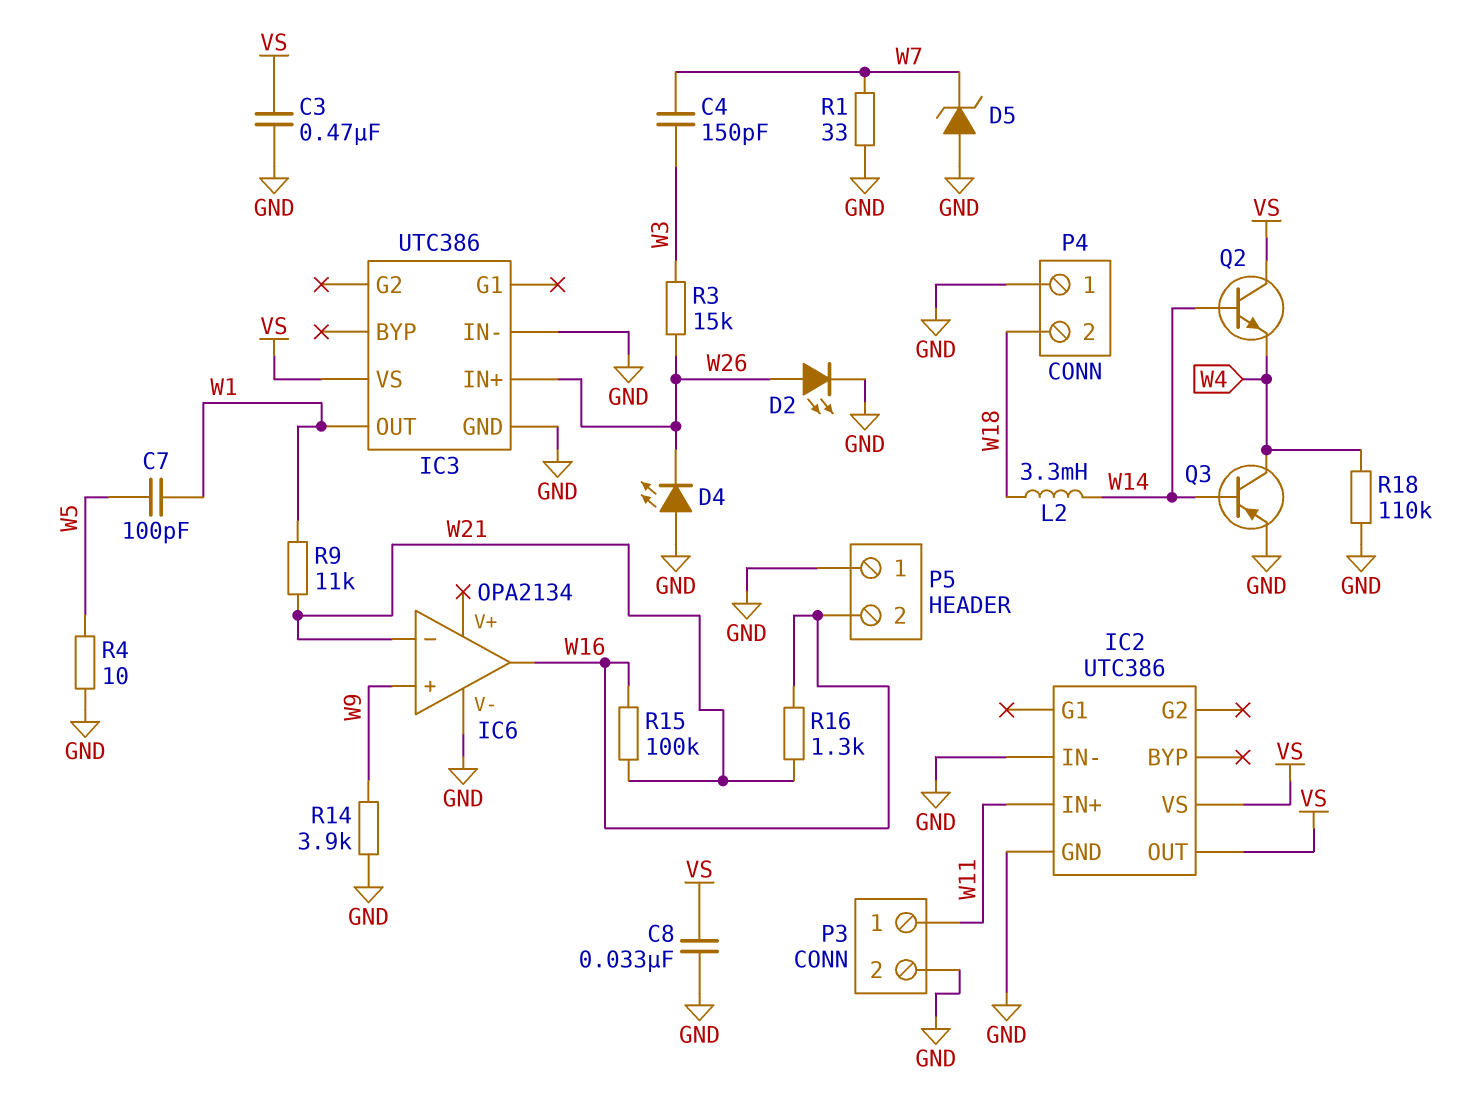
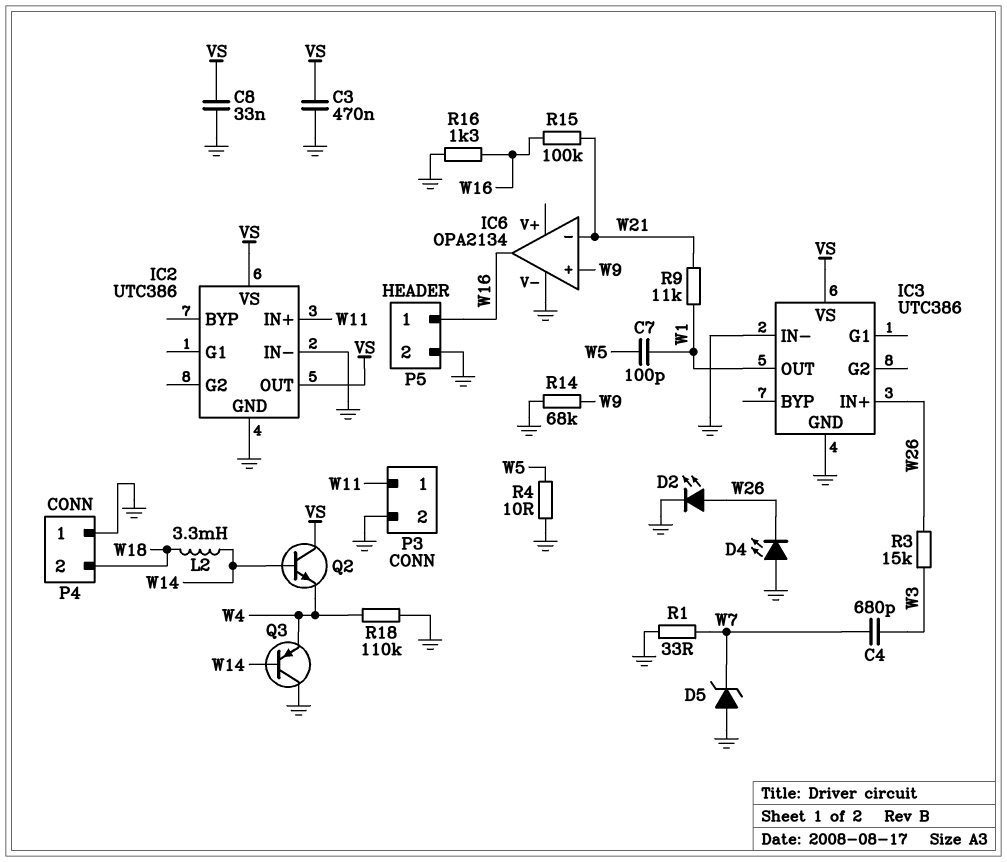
C4: 150pF (W3, W7) -> 680pF (W3, W7)
P5 pin 1: GND -> W16
P5 pin 2: W16 -> GND
Q3: PNP (B W14, C W4, E GND) -> PNP (B W14, C GND, E W4)
R14: 3.9k (GND, W9) -> 68k (GND, W9)
R16: 1.3k (W16, W21) -> 1.3k (GND, W16)

